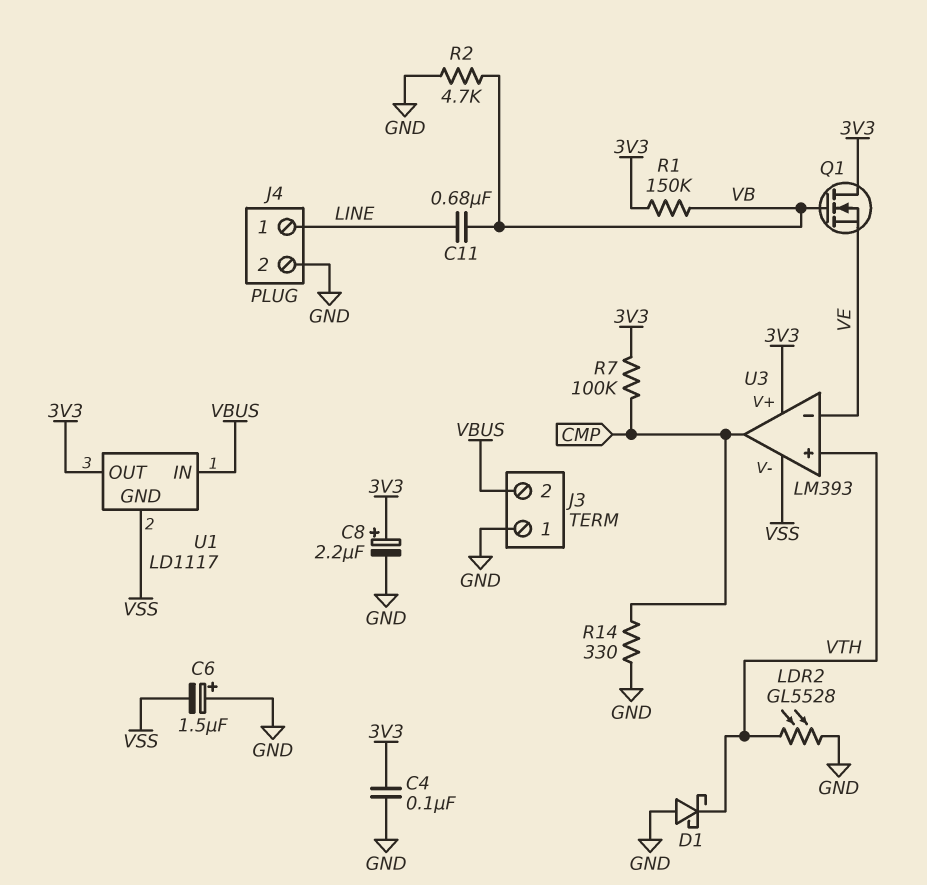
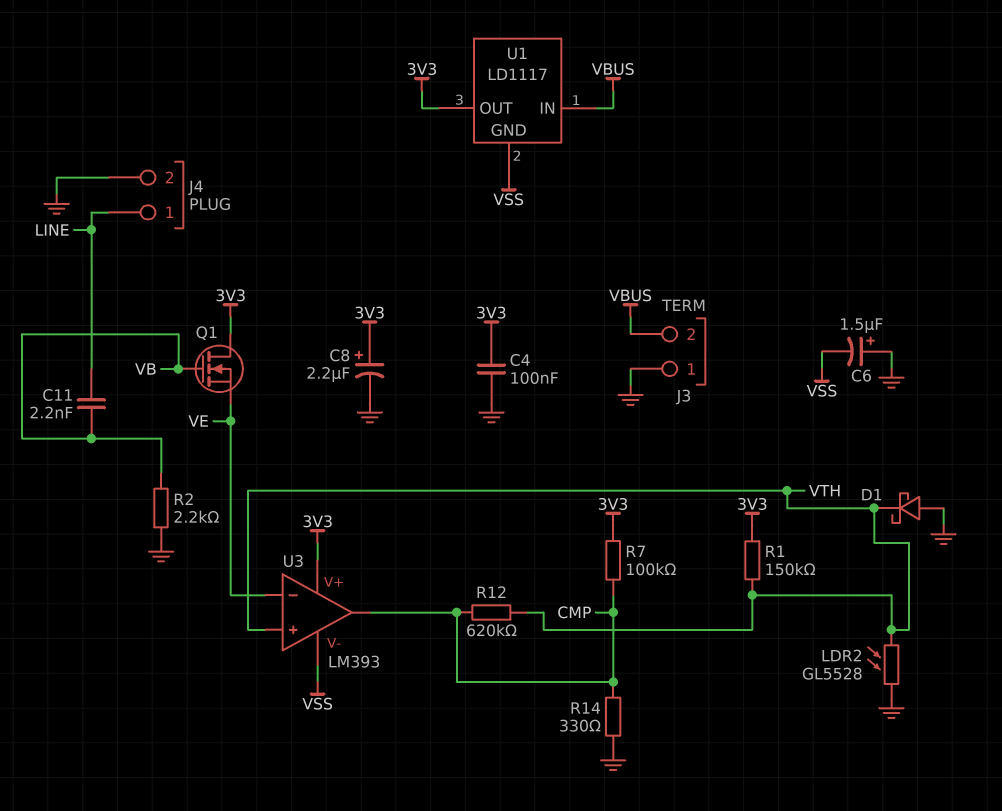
C11: 680nF (LINE, VB) -> 2.2nF (LINE, VB)
R1: 150k (3V3, VB) -> 150k (3V3, VTH)
R2: 4.7k (GND, VB) -> 2.2k (GND, VB)
R12: none -> 620k (CMP, VTH)

